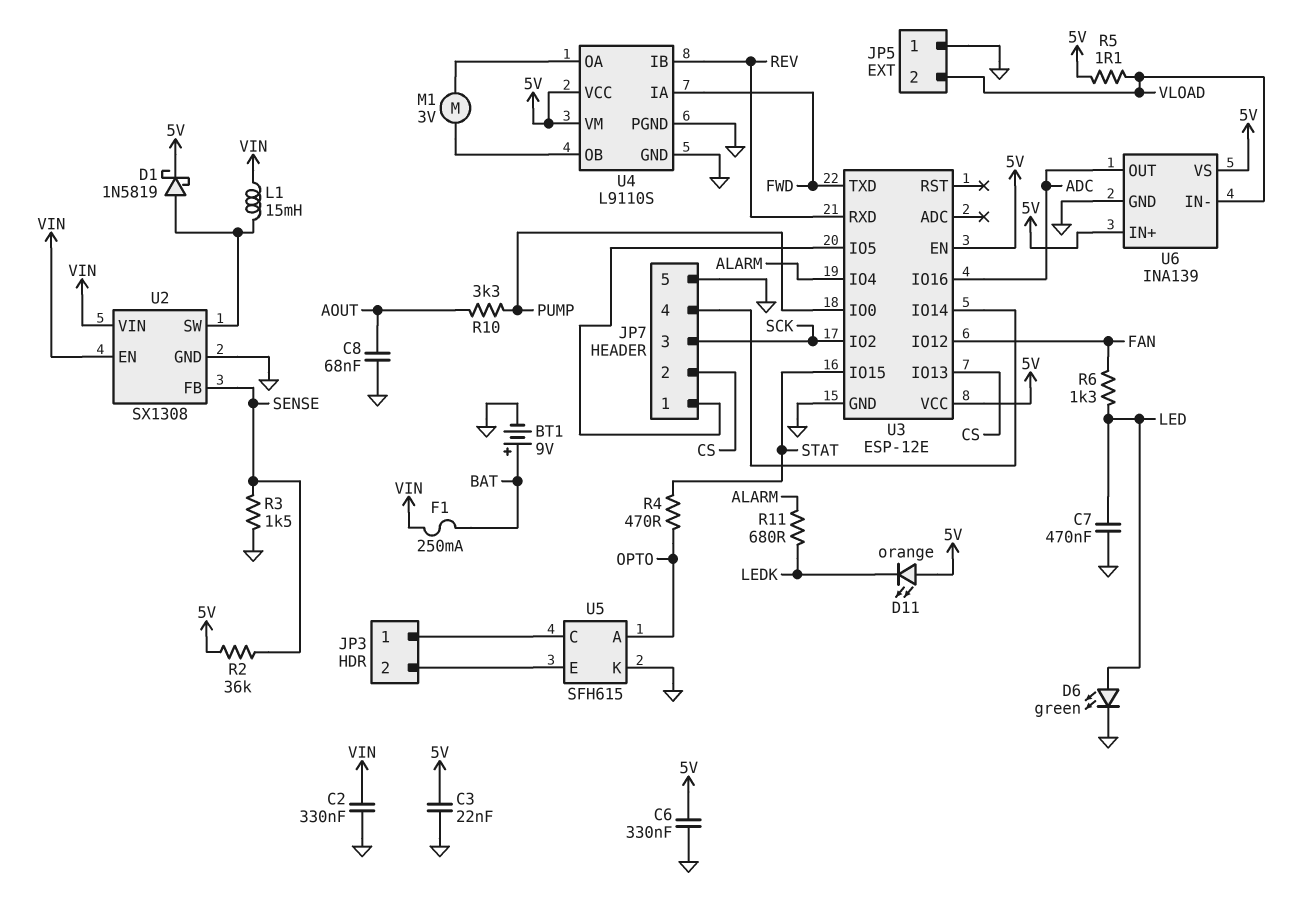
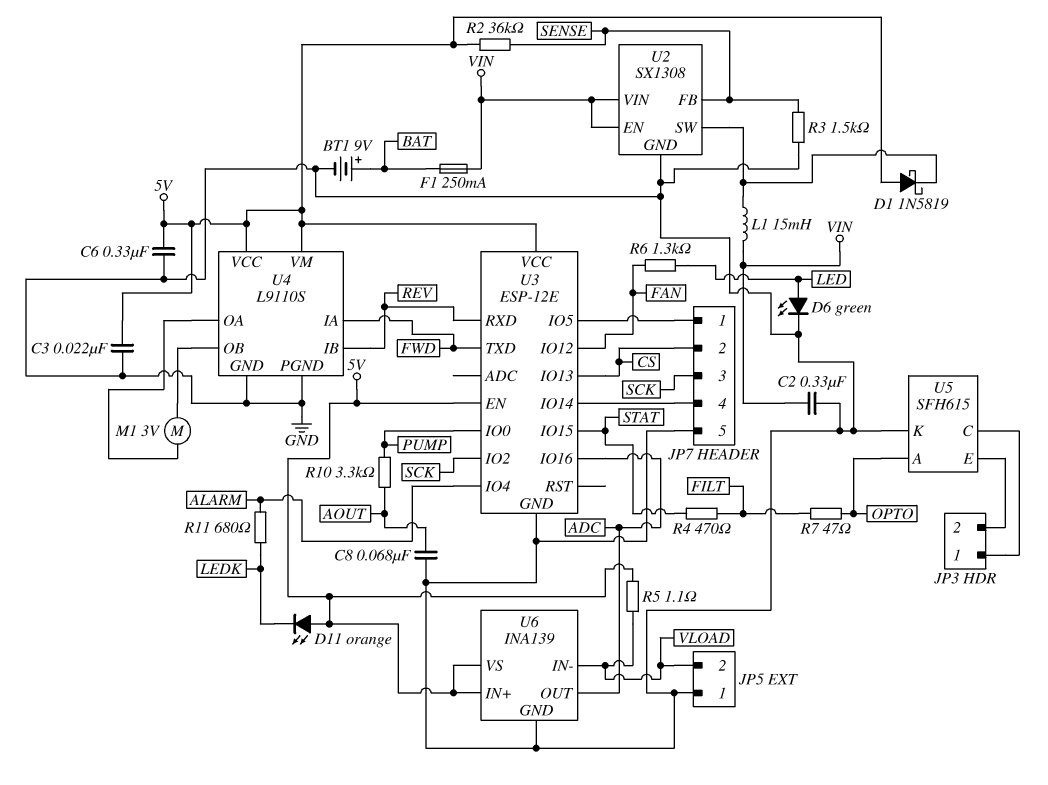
C7: 470nF (GND, LED) -> none
D1: schottky 1N5819 (A U2/SW, K 5V) -> schottky 1N5819 (A 5V, K U2/SW)
R4: 470 (OPTO, STAT) -> 470 (FILT, STAT)
R7: none -> 47 (FILT, OPTO)

